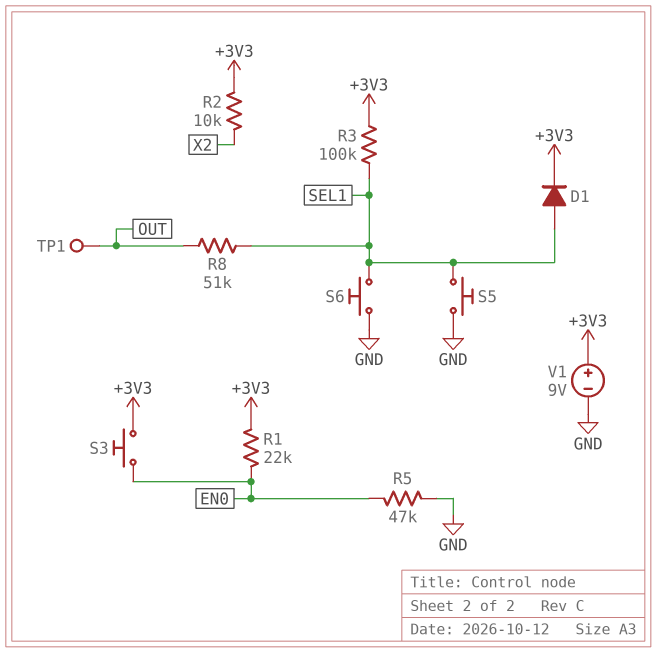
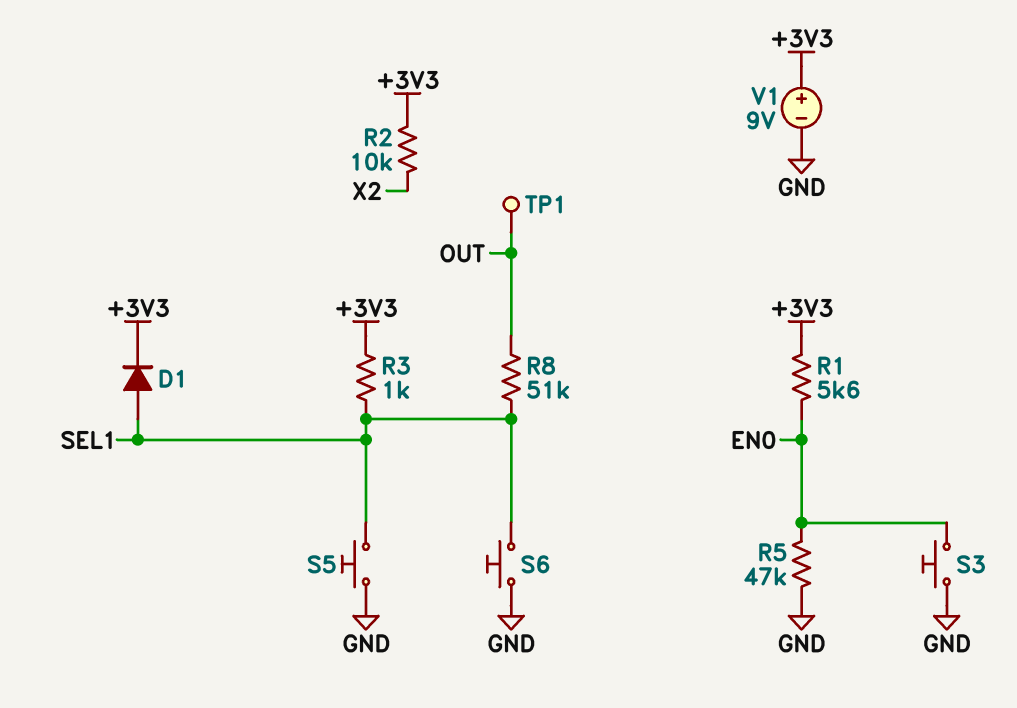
R1: 22k (+3V3, EN0) -> 5.6k (+3V3, EN0)
R3: 100k (+3V3, SEL1) -> 1k (+3V3, SEL1)
S3: button (+3V3, EN0) -> button (EN0, GND)

